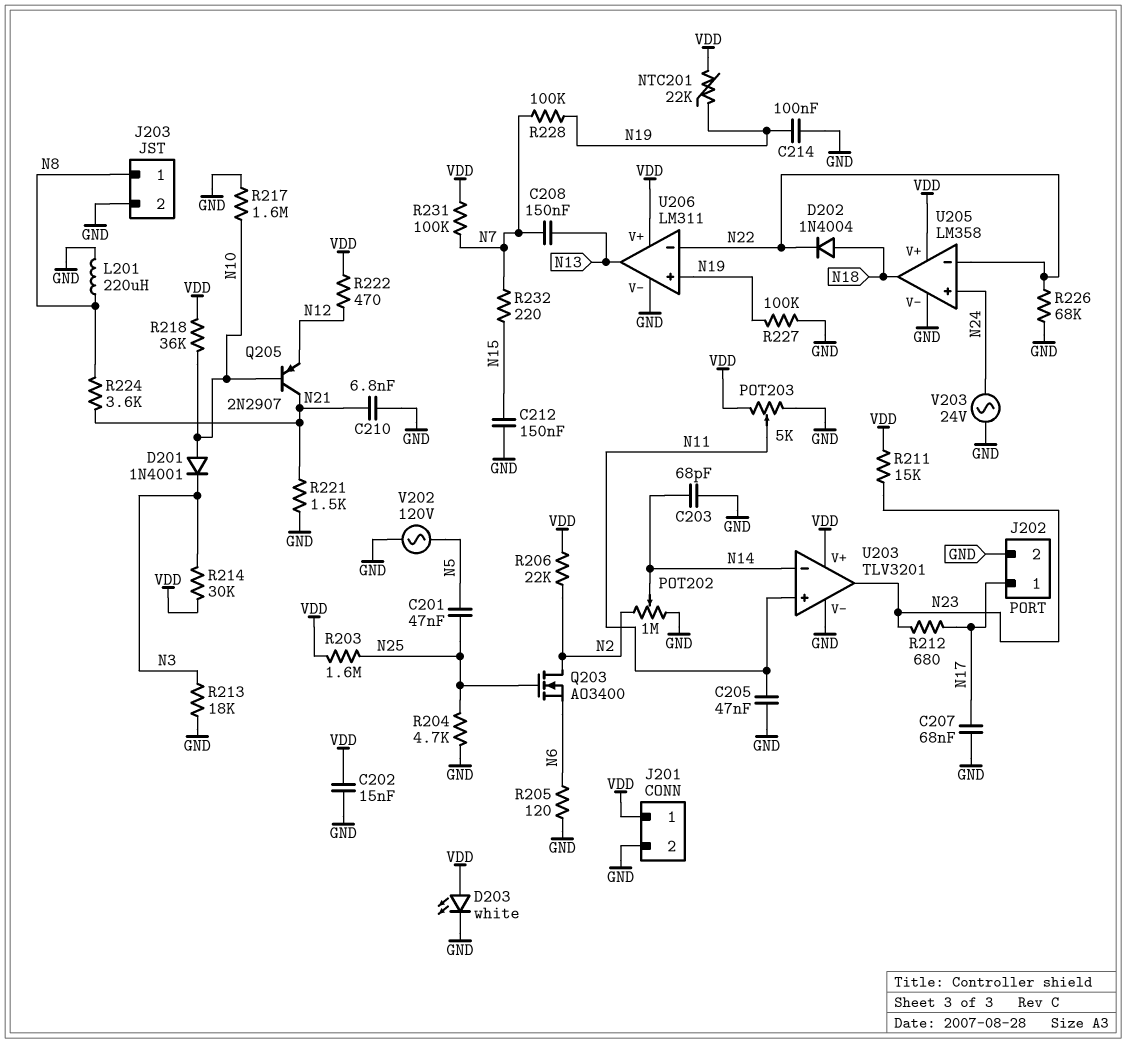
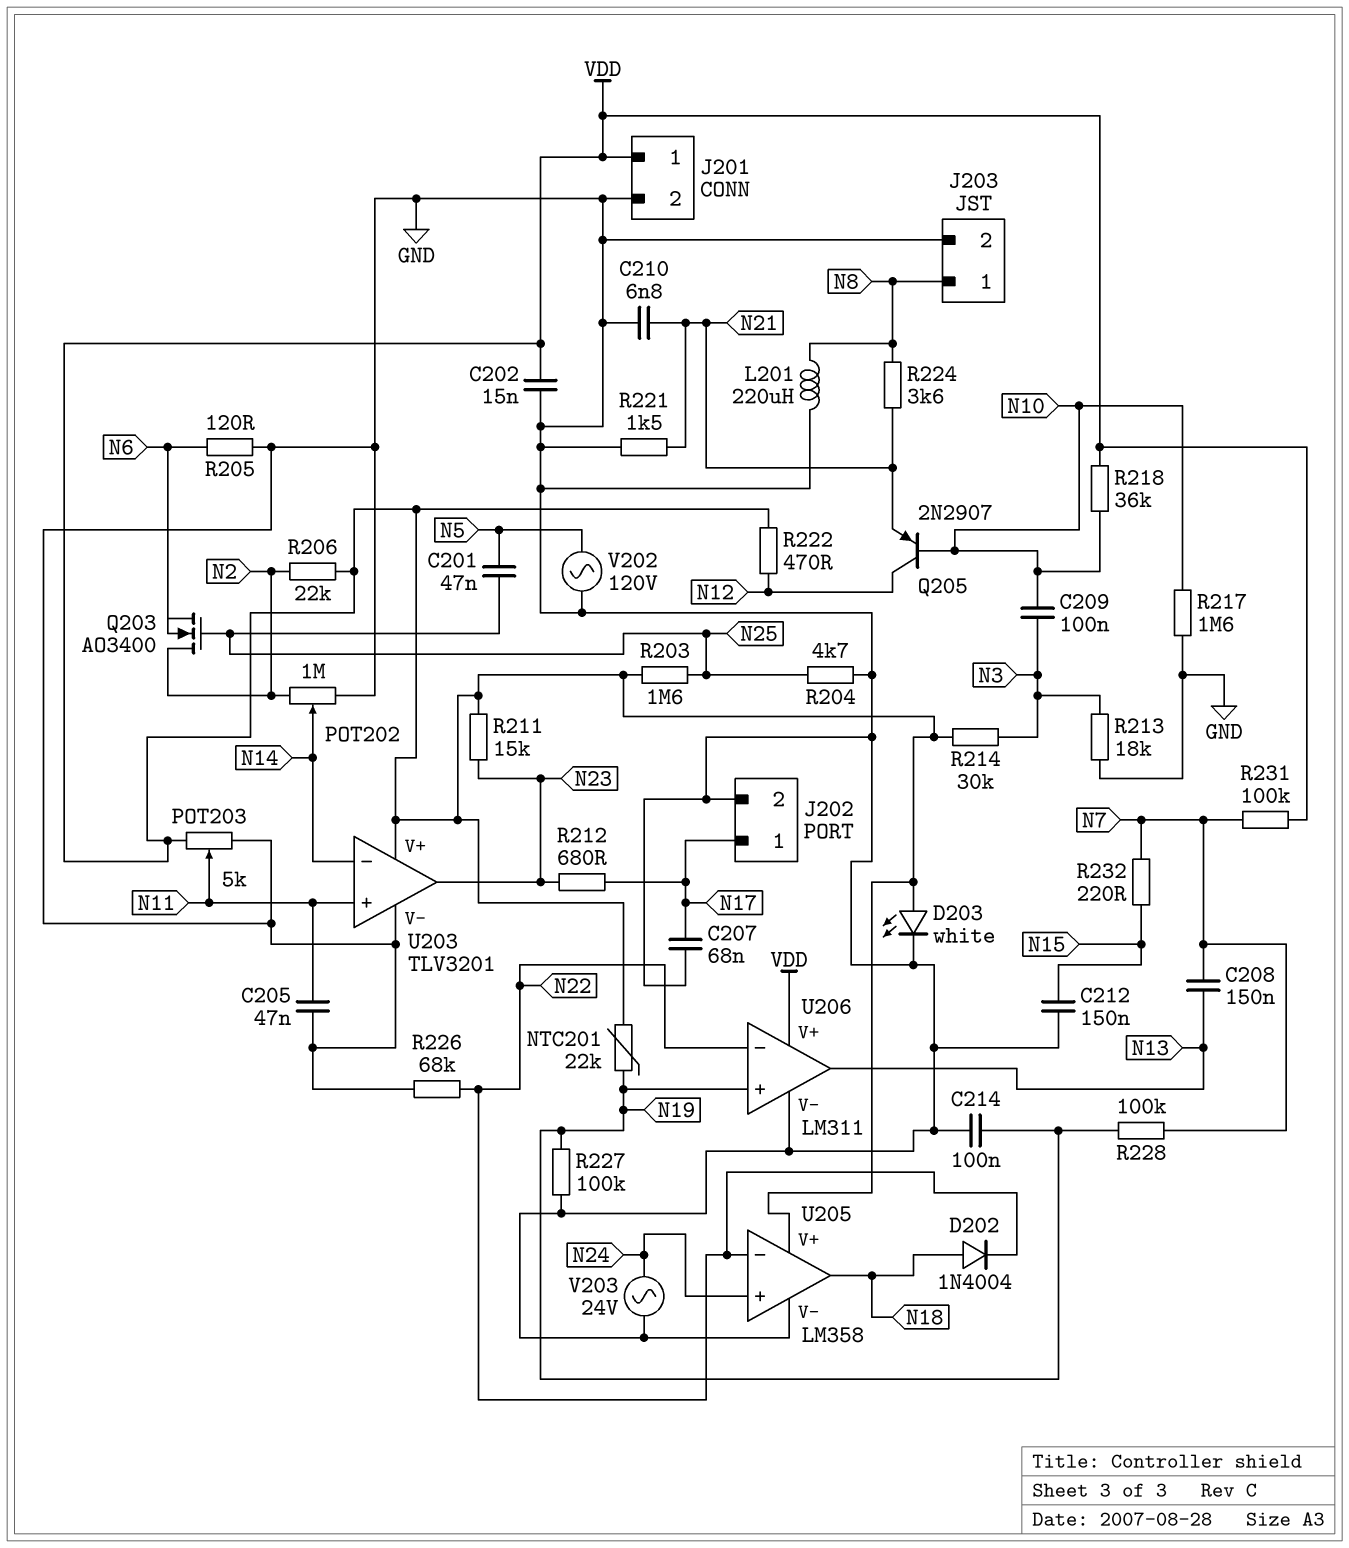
C203: 68pF (GND, N14) -> none
C209: none -> 100nF (N3, N10)
D201: diode 1N4001 (A N10, K N3) -> none
Q205: PNP 2N2907 (B N10, C N21, E N12) -> PNP 2N2907 (B N10, C N12, E N21)

